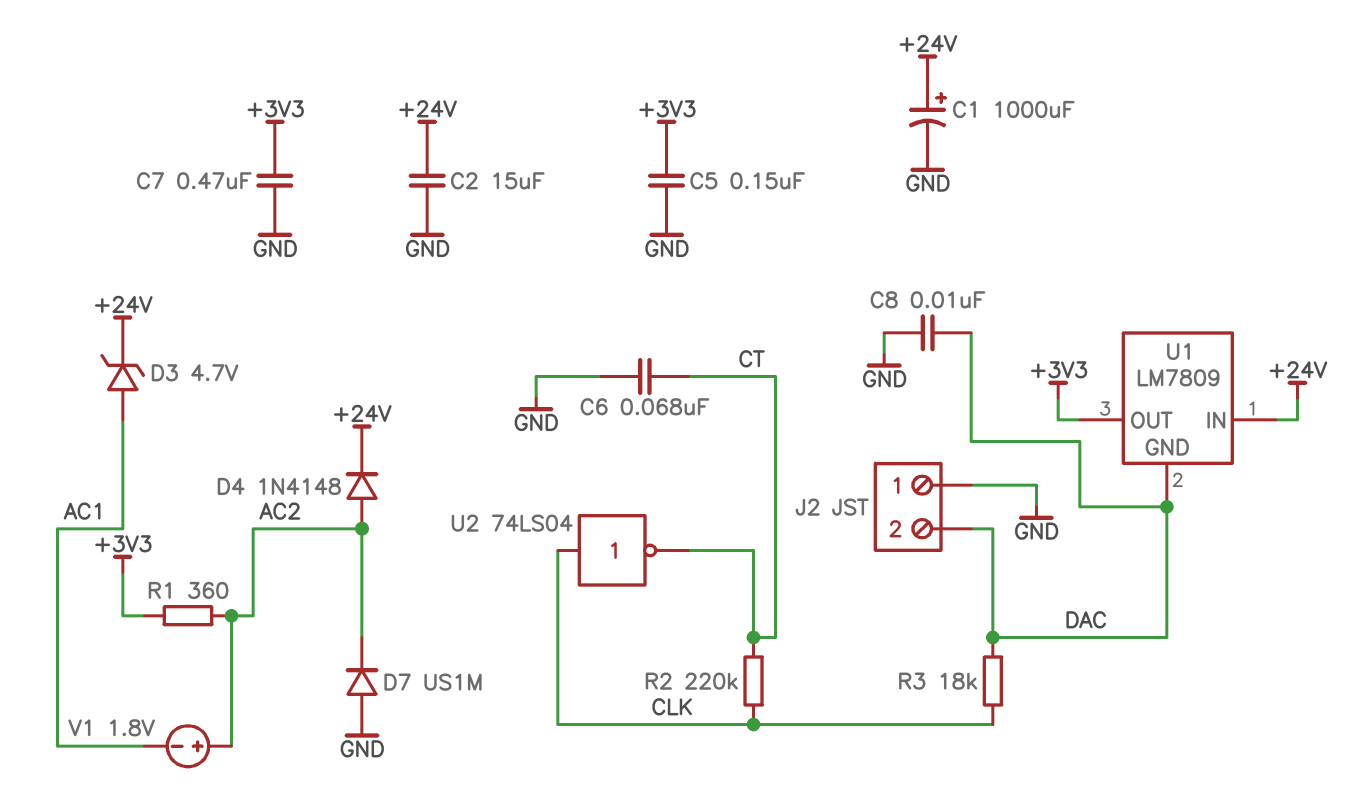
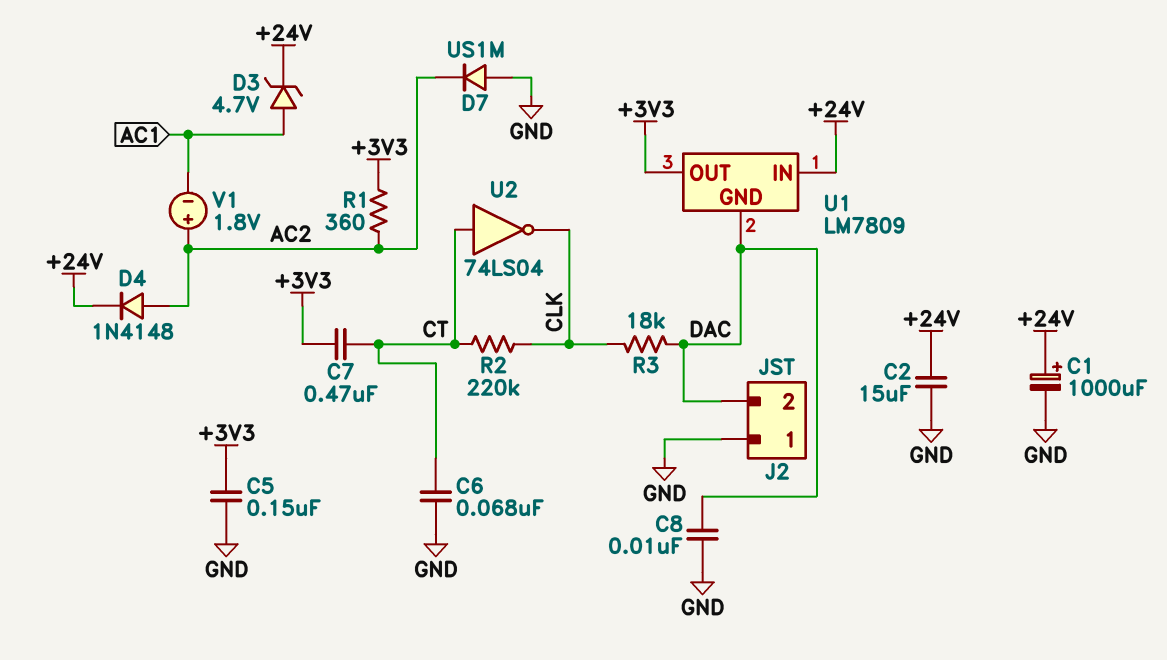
C7: 470nF (+3V3, GND) -> 470nF (+3V3, CT)
U2: NOT 74LS04 (in CLK, out CT) -> NOT 74LS04 (in CT, out CLK)

